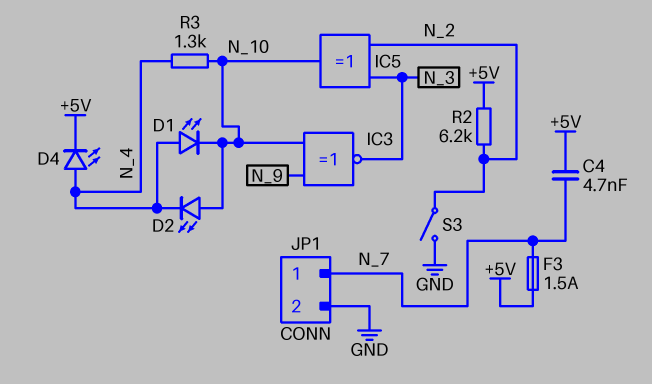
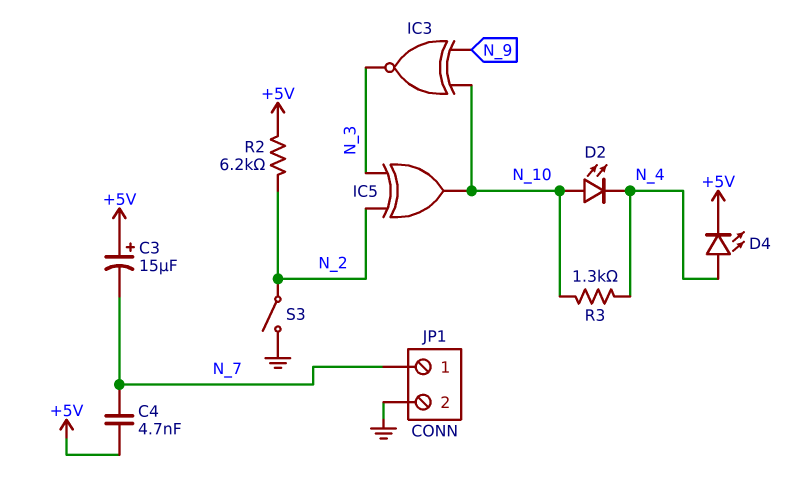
C3: none -> 15uF (plus +5V, minus N_7)
D1: LED (A N_4, K N_10) -> none
F3: 1.5A (+5V, N_7) -> none

